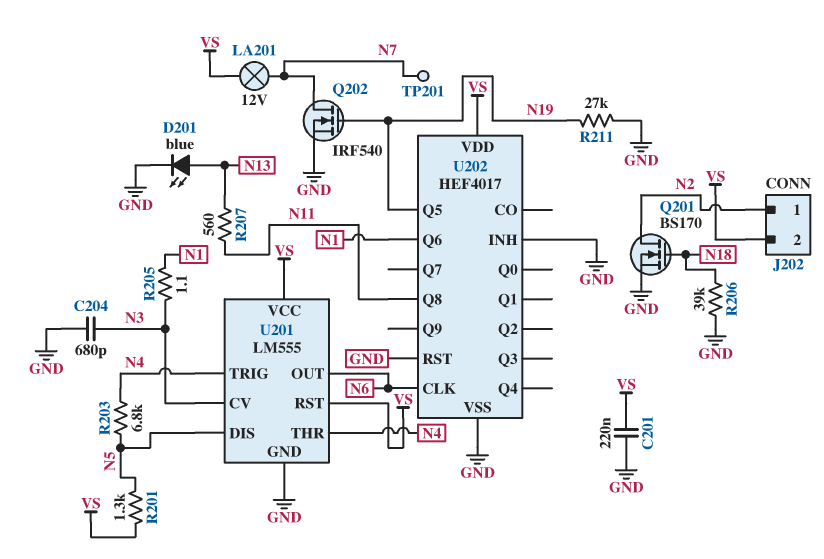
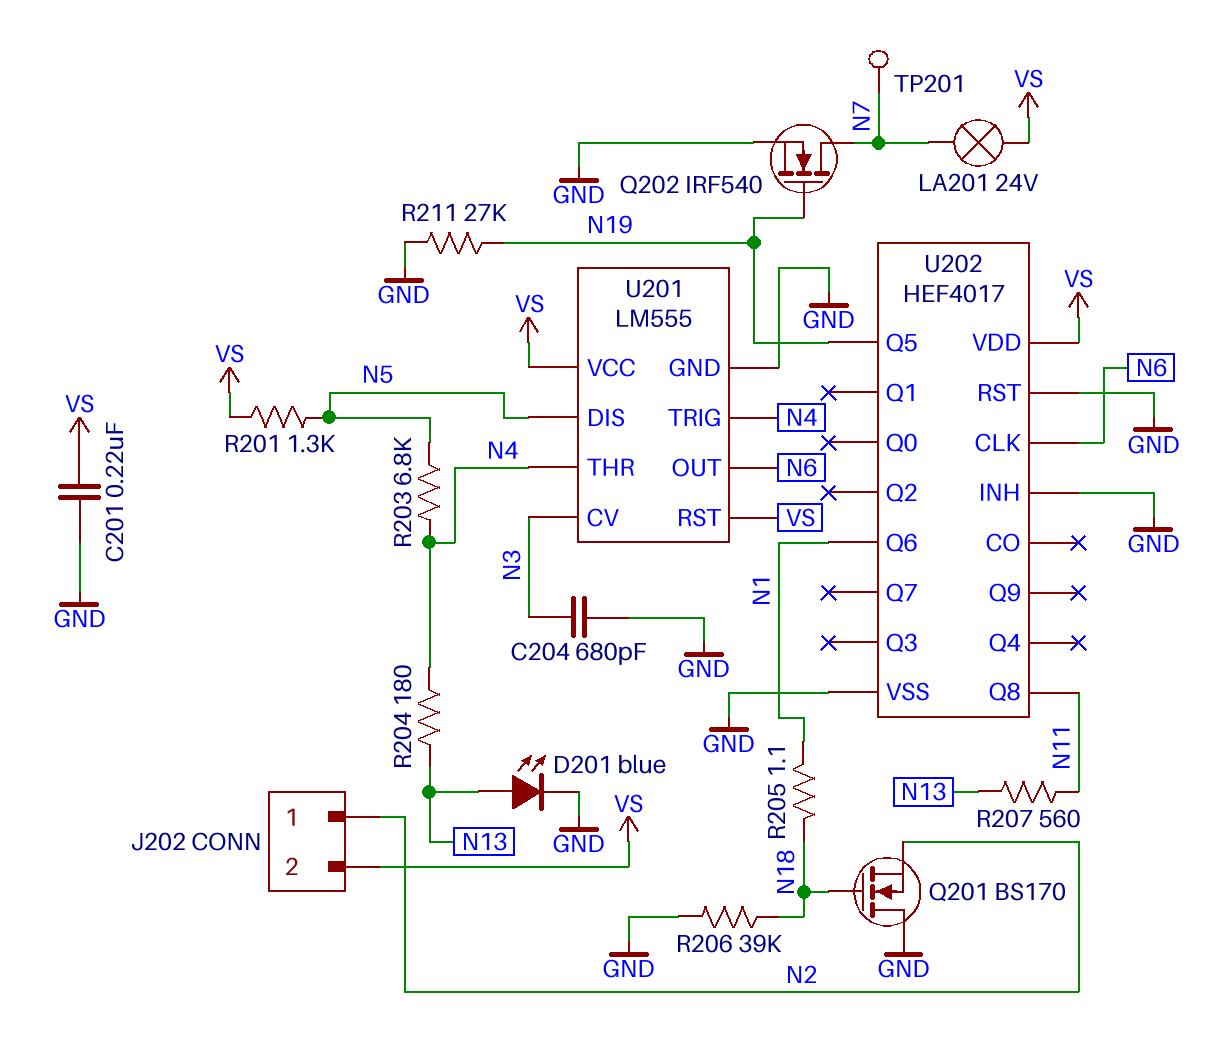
LA201: lamp 12V (N7, VS) -> lamp 24V (N7, VS)
Q201: NMOS BS170 (G N18, D N2, S GND) -> NMOS BS170 (G N18, D GND, S N2)
R204: none -> 180 (N4, N13)
R205: 1.1 (N1, N3) -> 1.1 (N1, N18)

